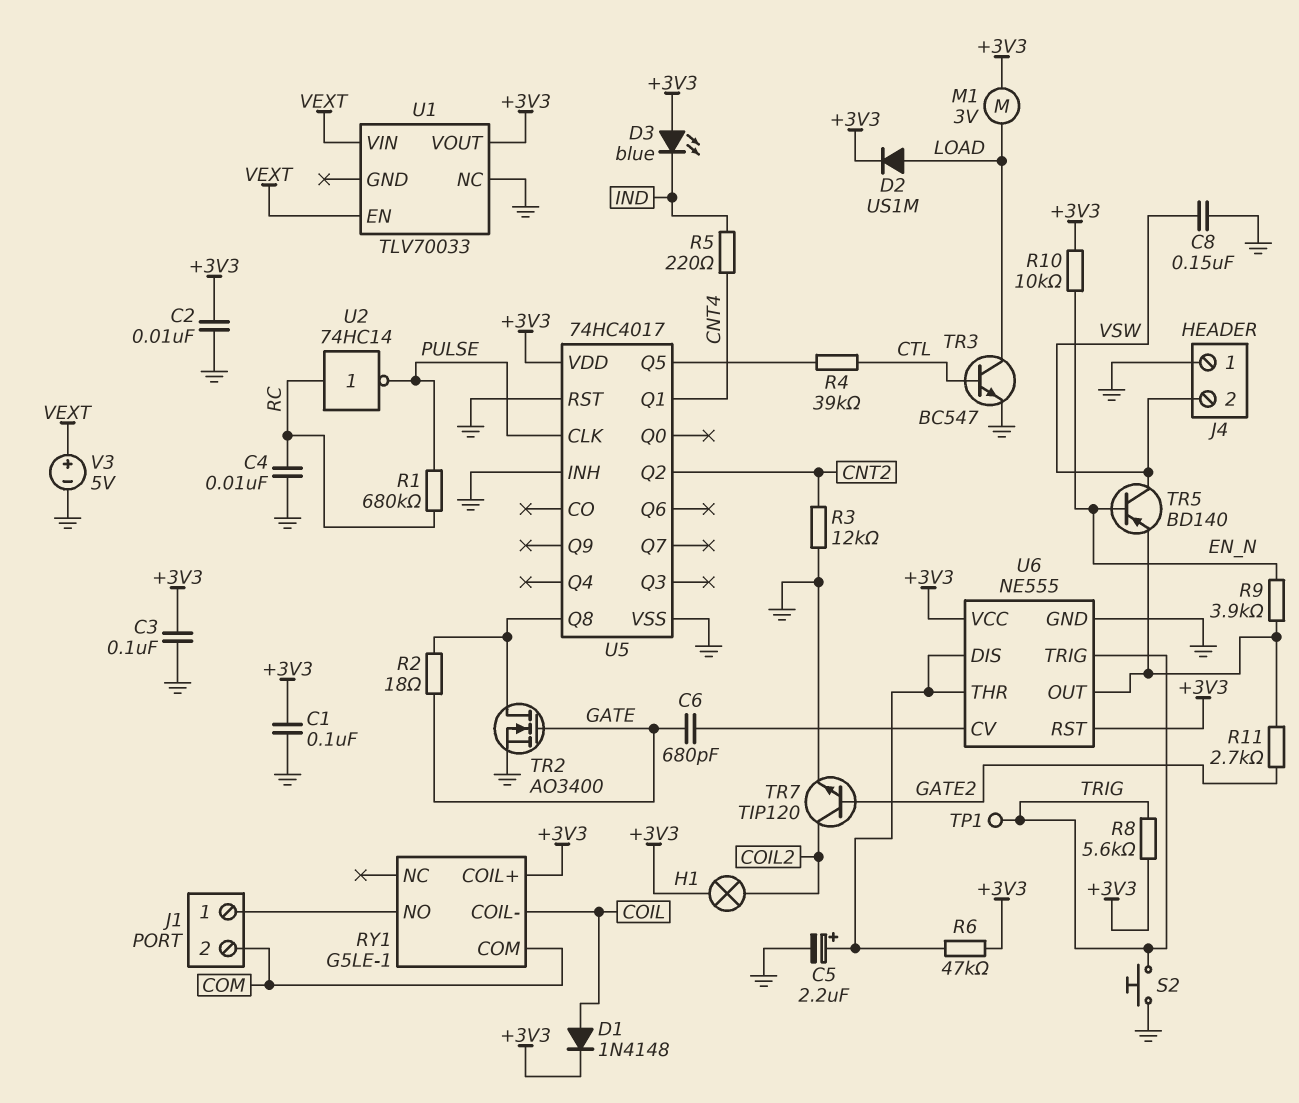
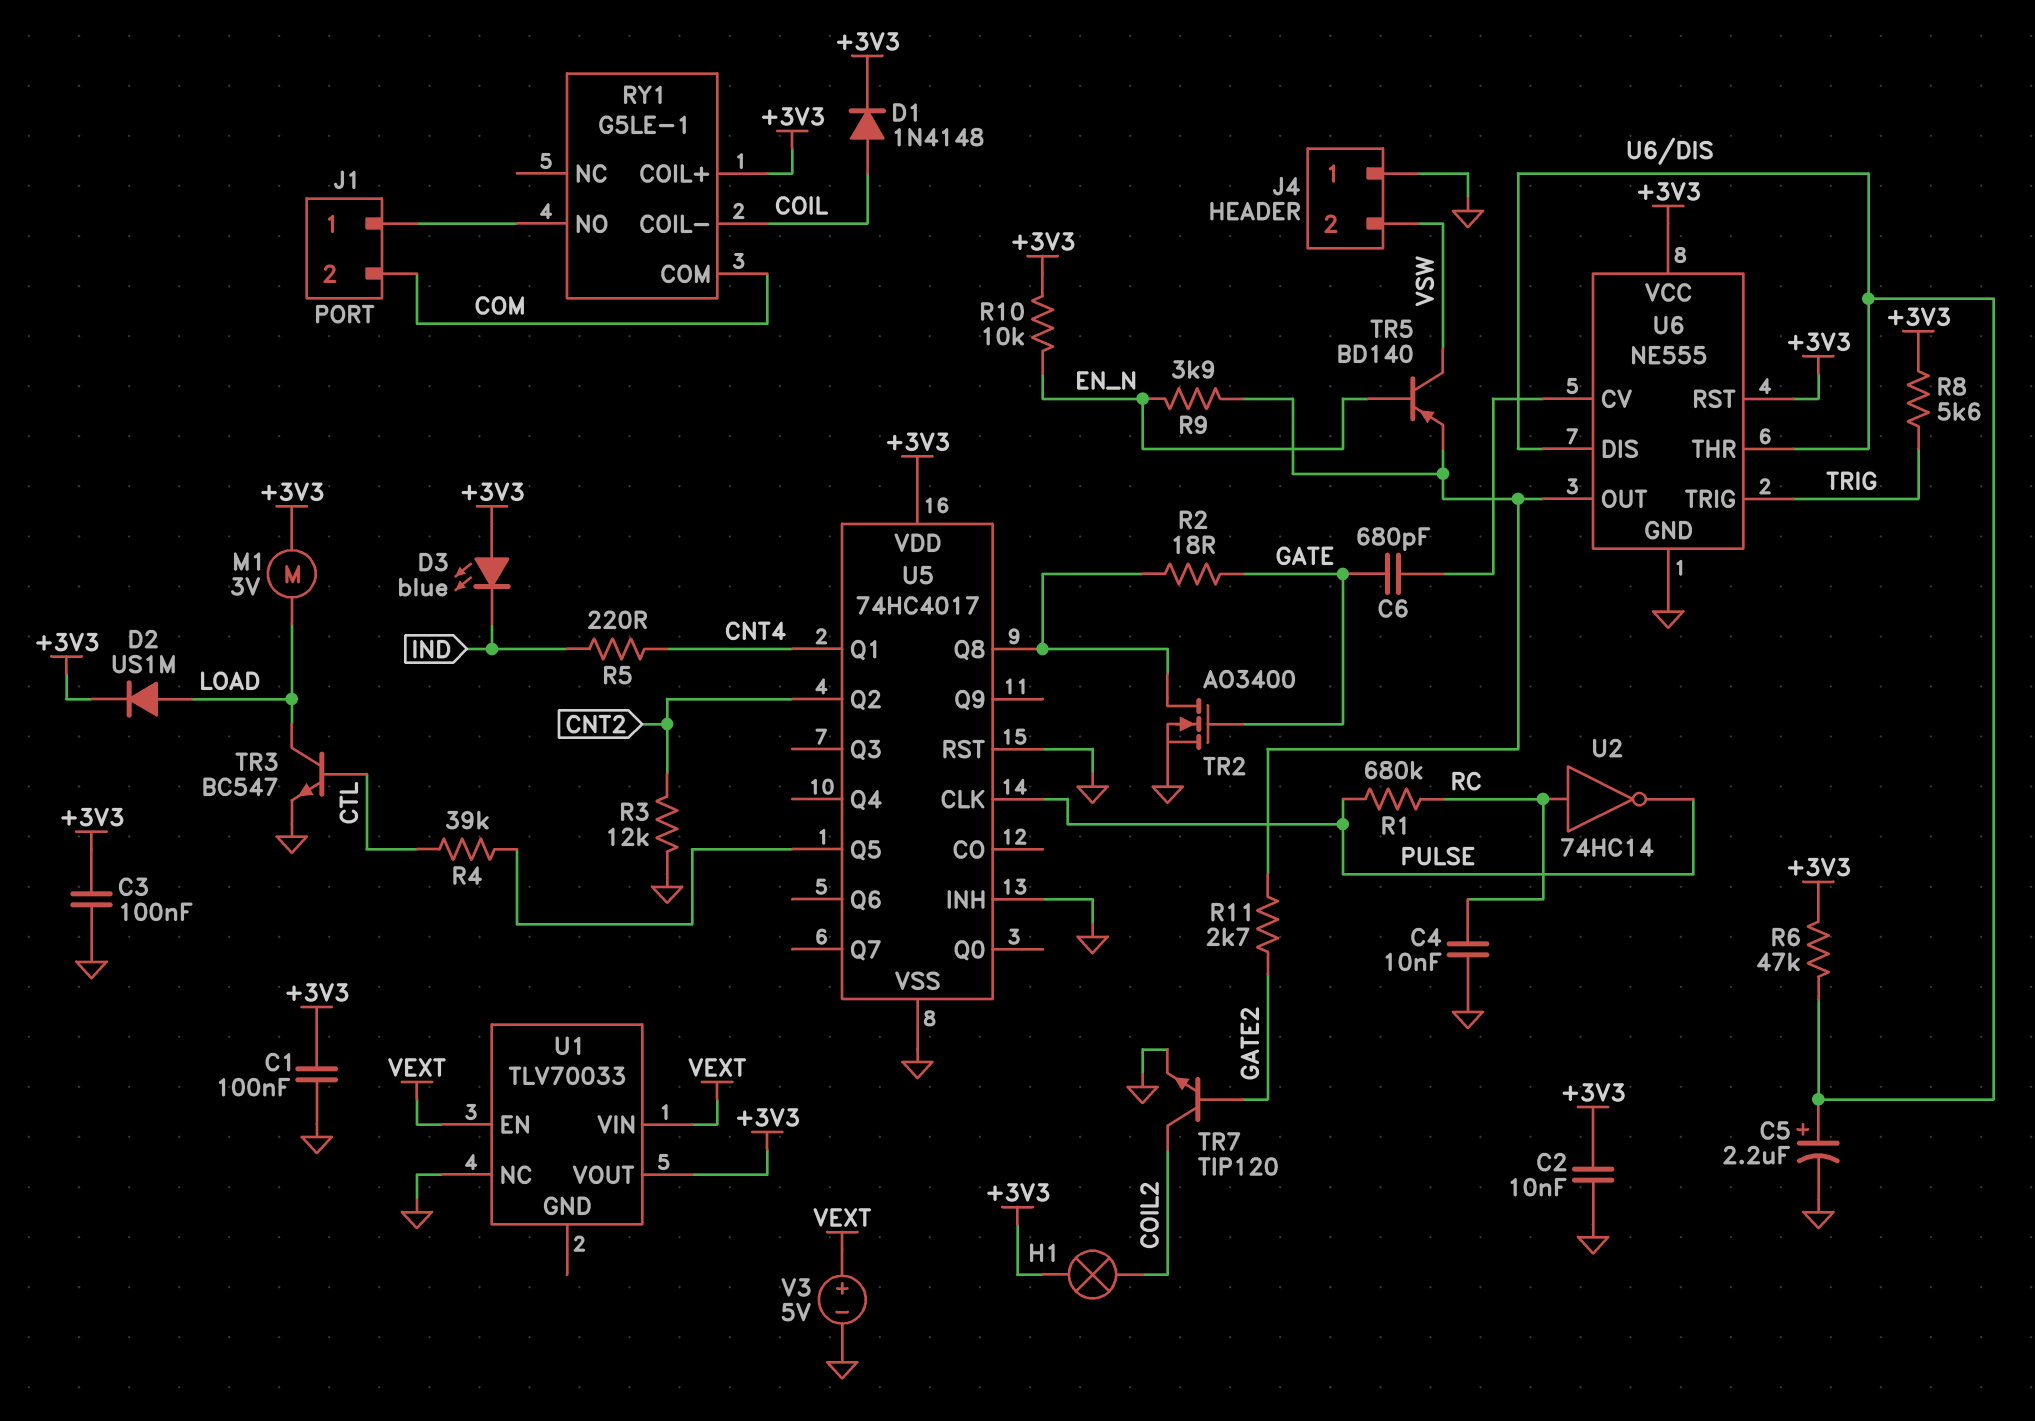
C8: 150nF (GND, VSW) -> none
S2: button (GND, TRIG) -> none
TP1: test point (TRIG) -> none

